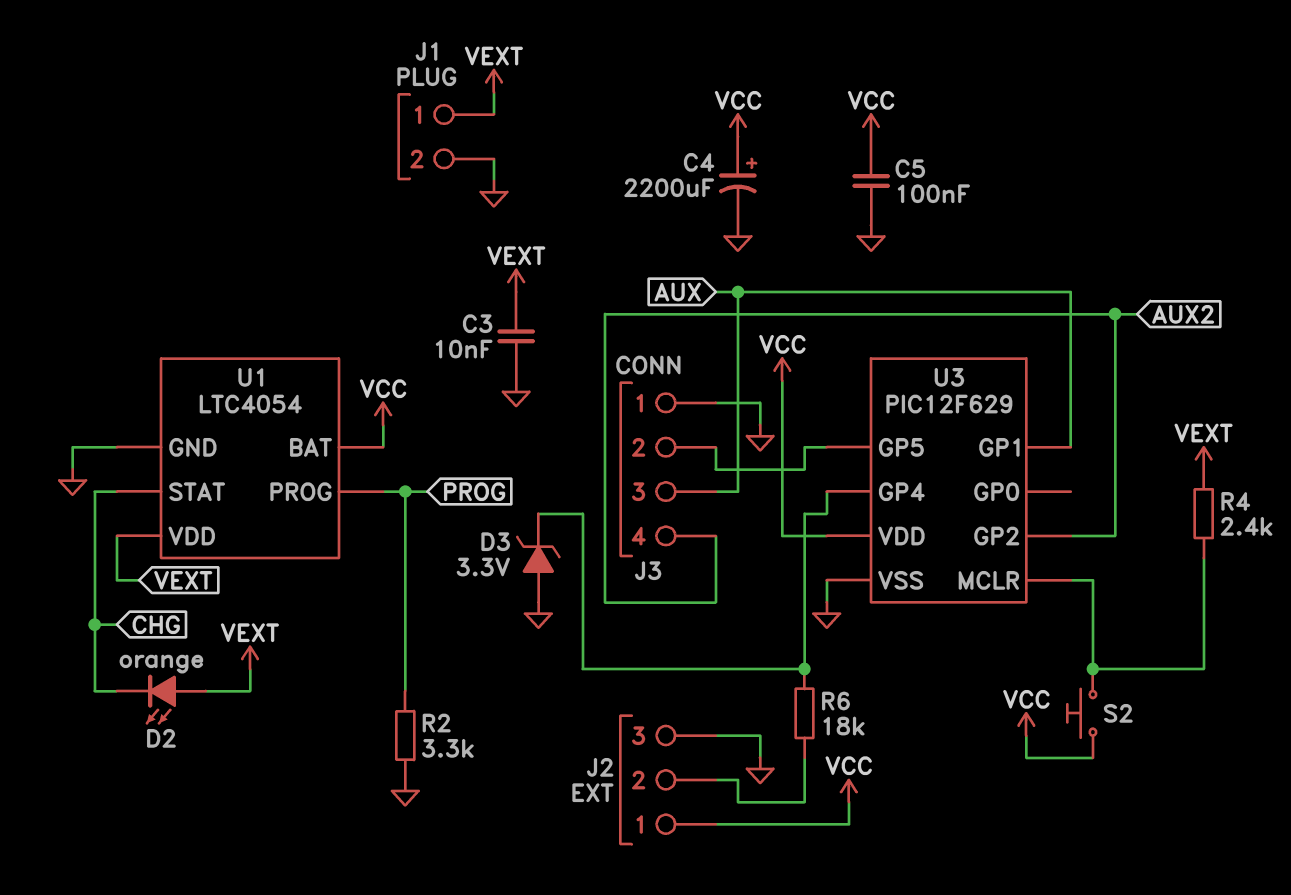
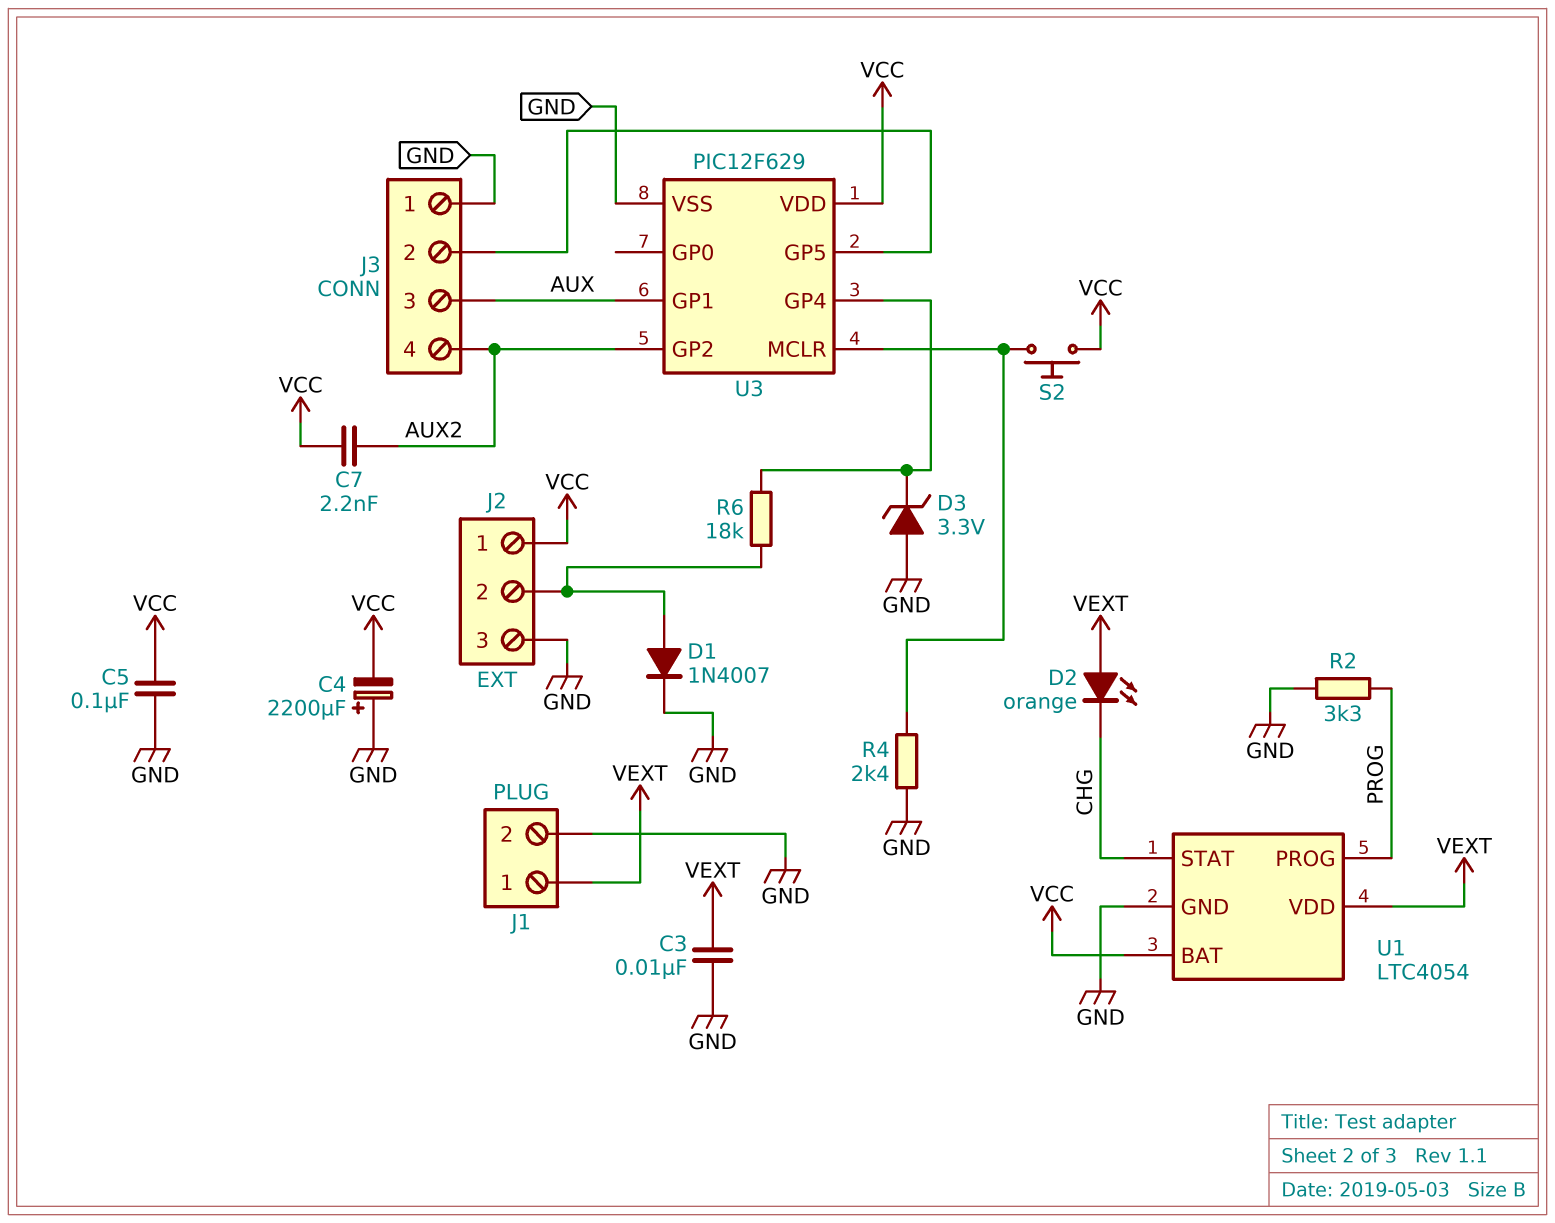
C4: 2200uF (plus VCC, minus GND) -> 2200uF (plus GND, minus VCC)
C7: none -> 2.2nF (AUX2, VCC)
D1: none -> diode 1N4007 (A J2/2, K GND)
R4: 2.4k (U3/MCLR, VEXT) -> 2.4k (GND, U3/MCLR)

